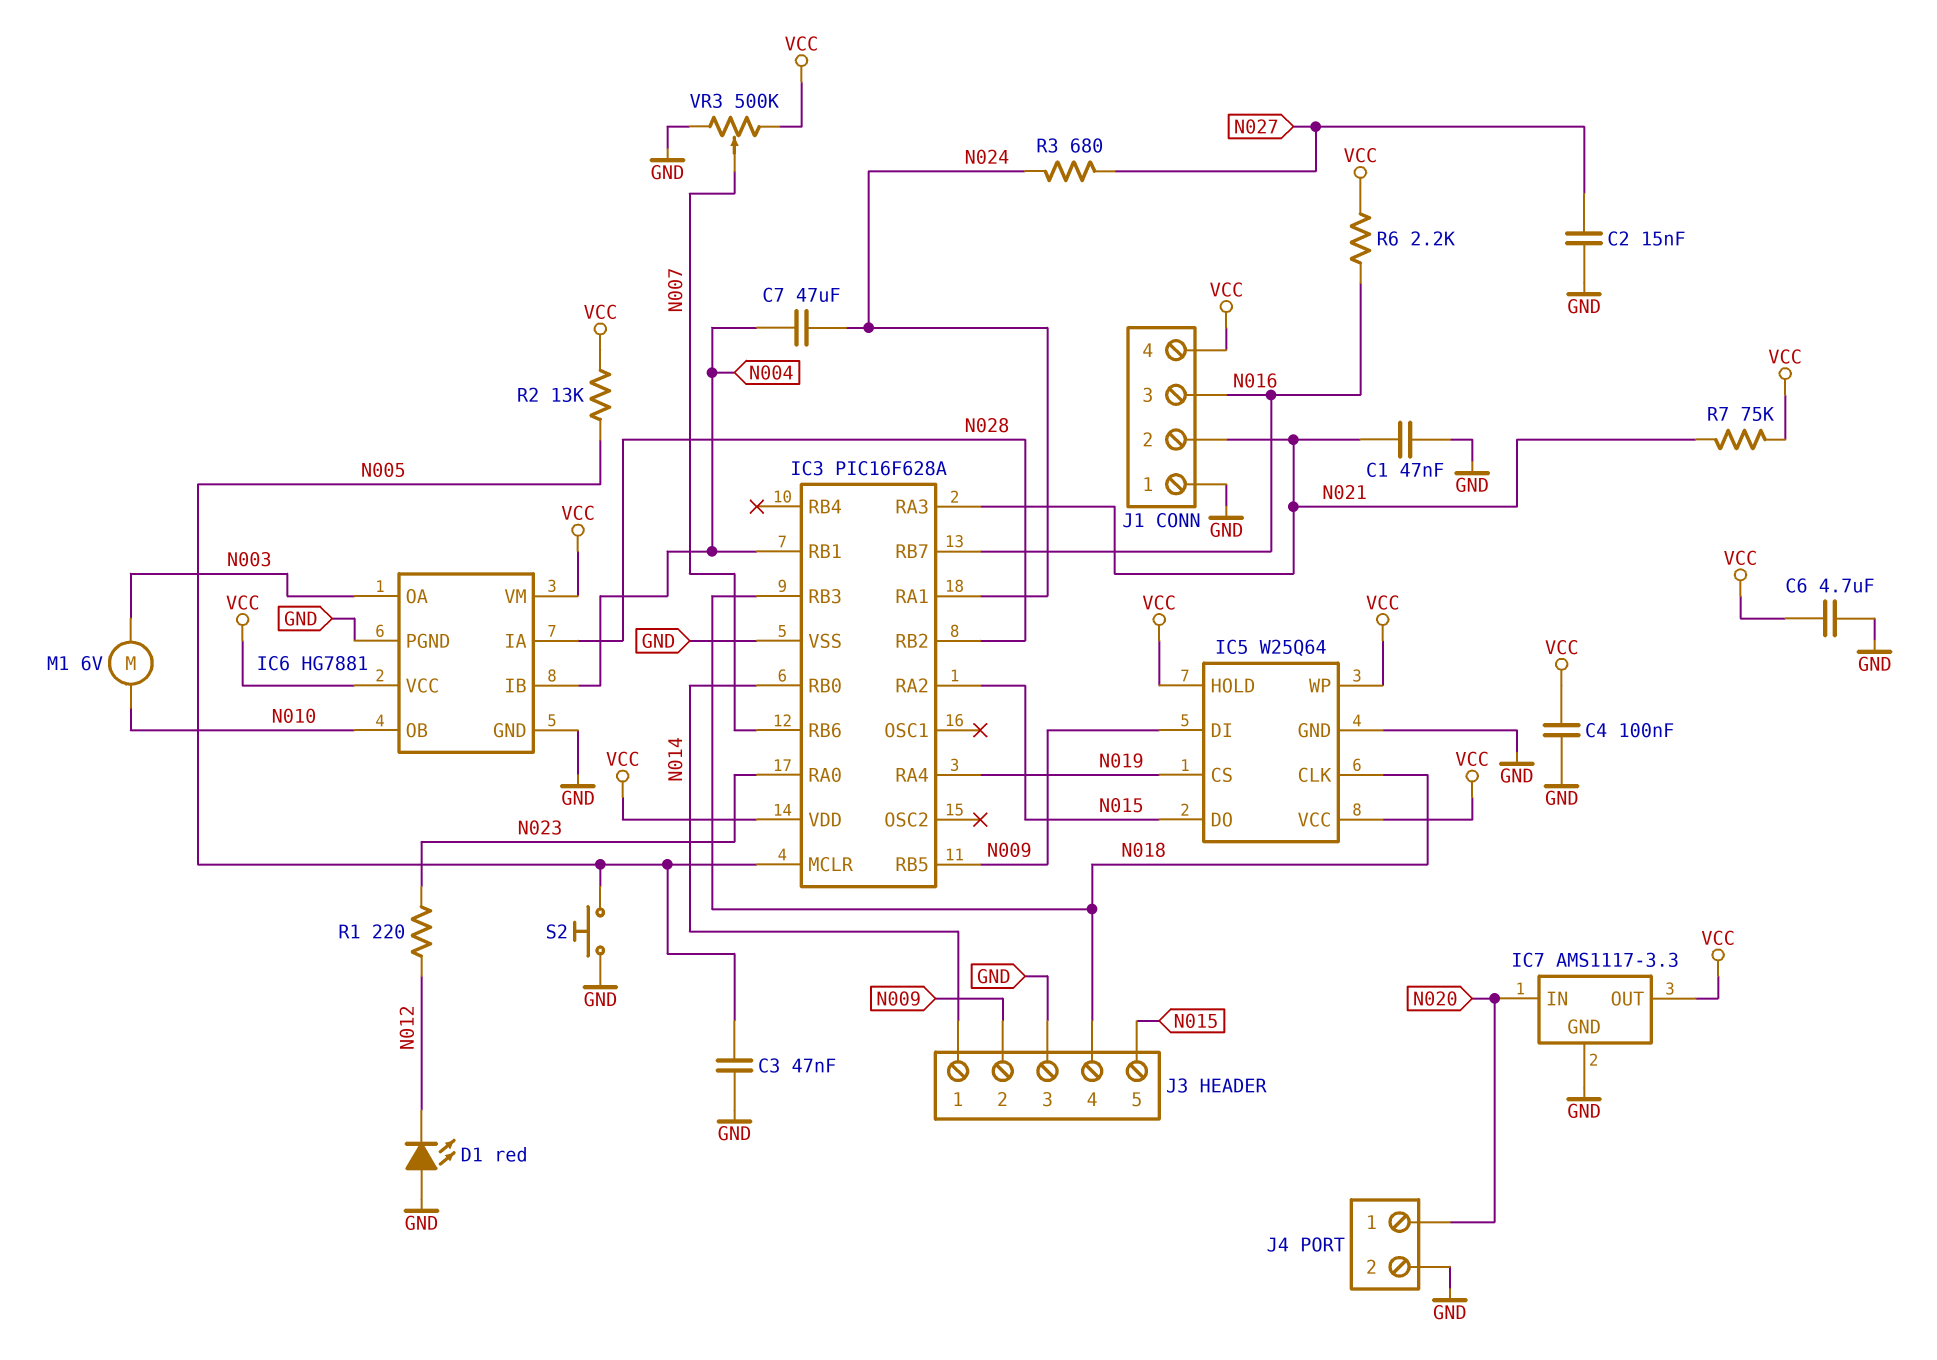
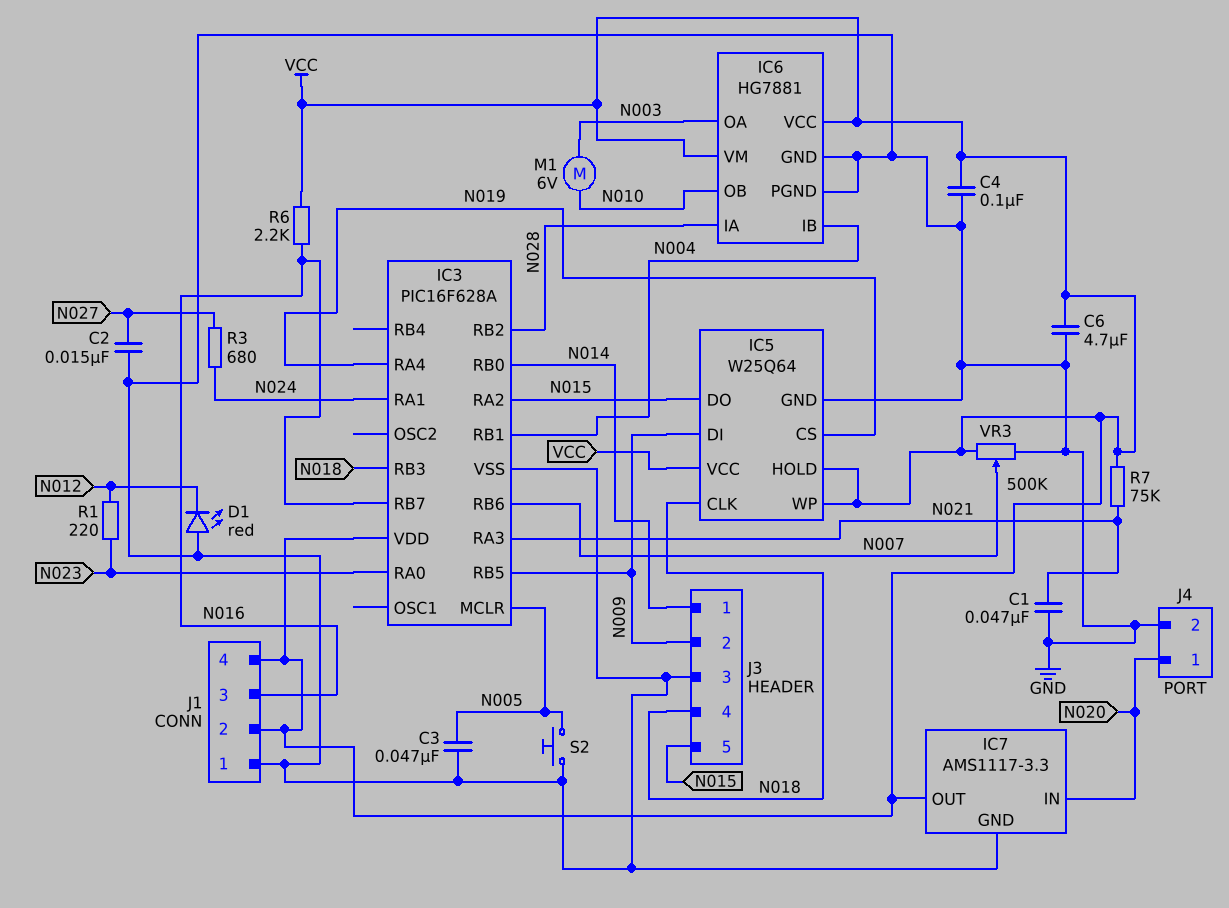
C7: 47uF (N004, N024) -> none
J1 pin 2: N021 -> VCC
R2: 13k (N005, VCC) -> none

